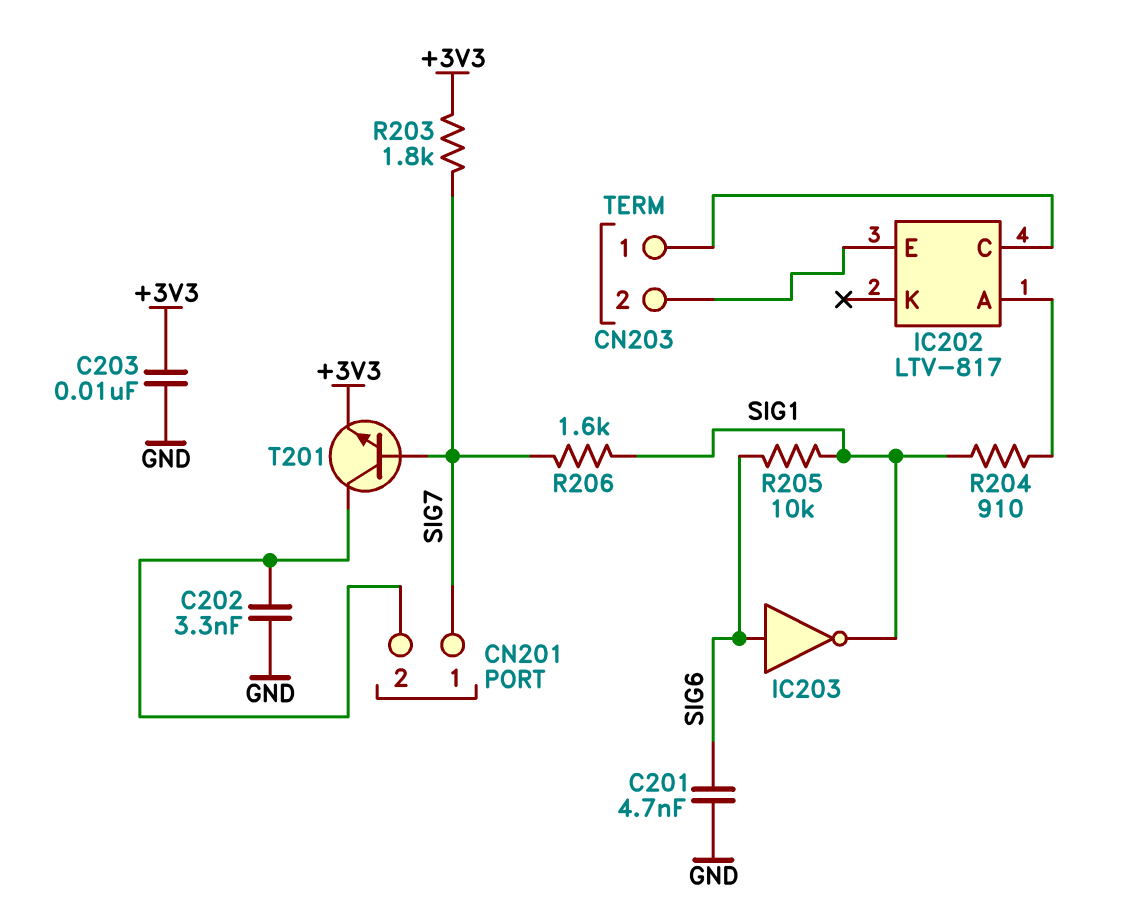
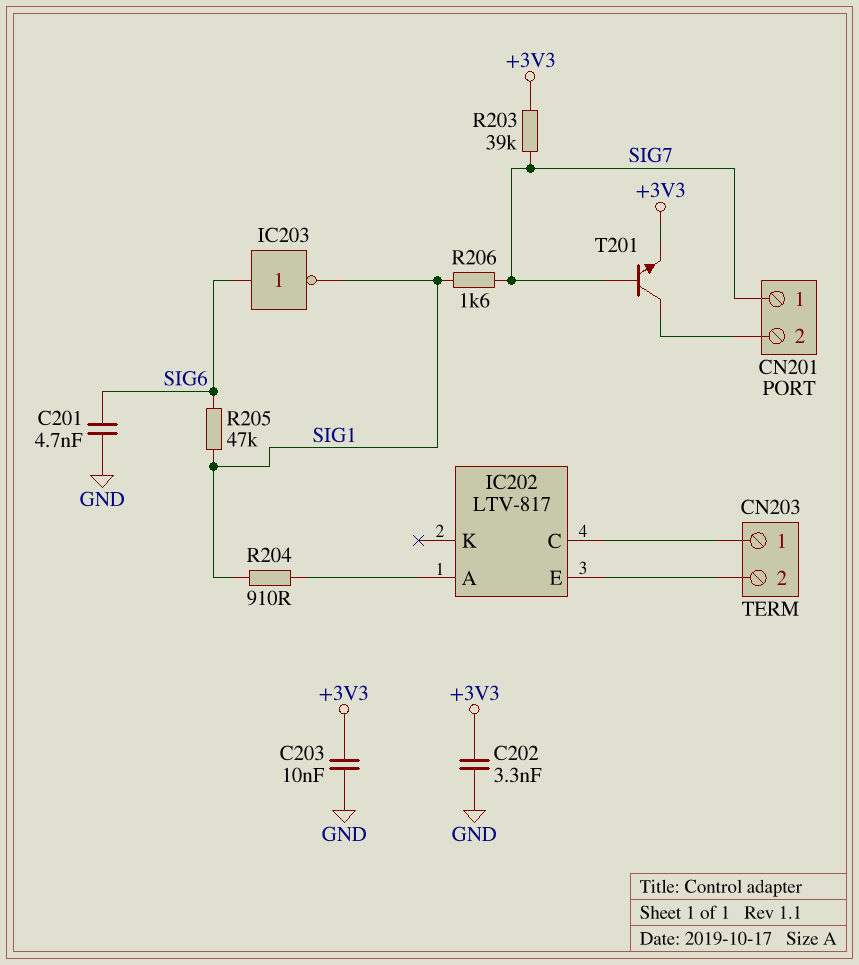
C202: 3.3nF (CN201/2, GND) -> 3.3nF (+3V3, GND)
R203: 1.8k (+3V3, SIG7) -> 39k (+3V3, SIG7)
R205: 10k (SIG1, SIG6) -> 47k (SIG1, SIG6)

